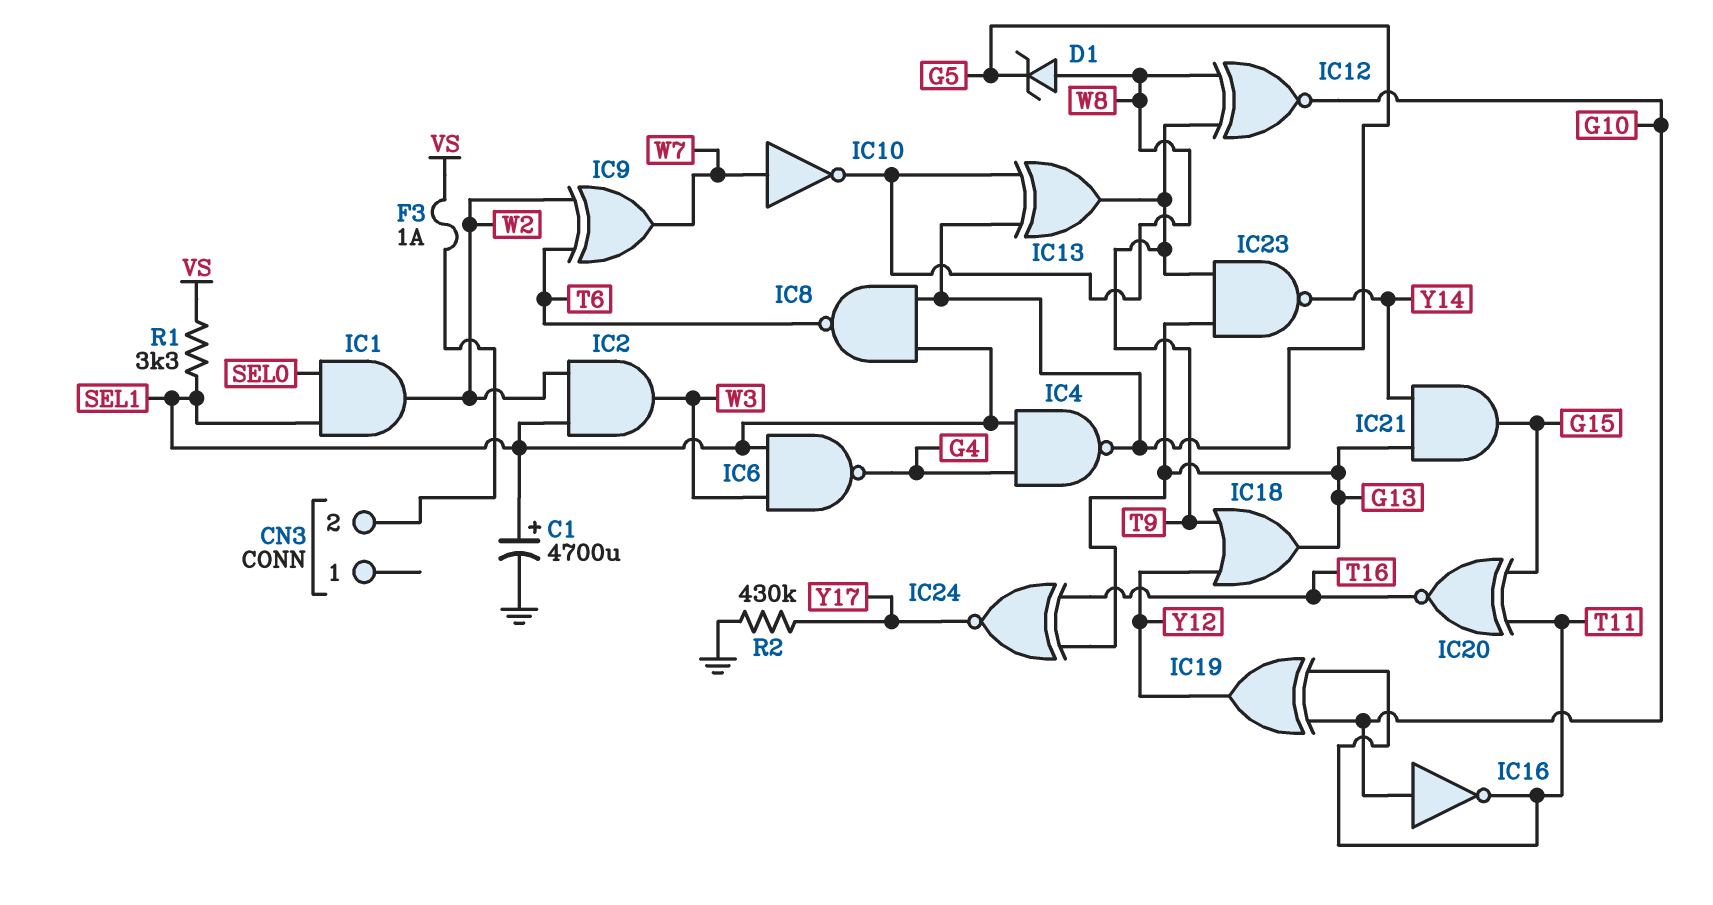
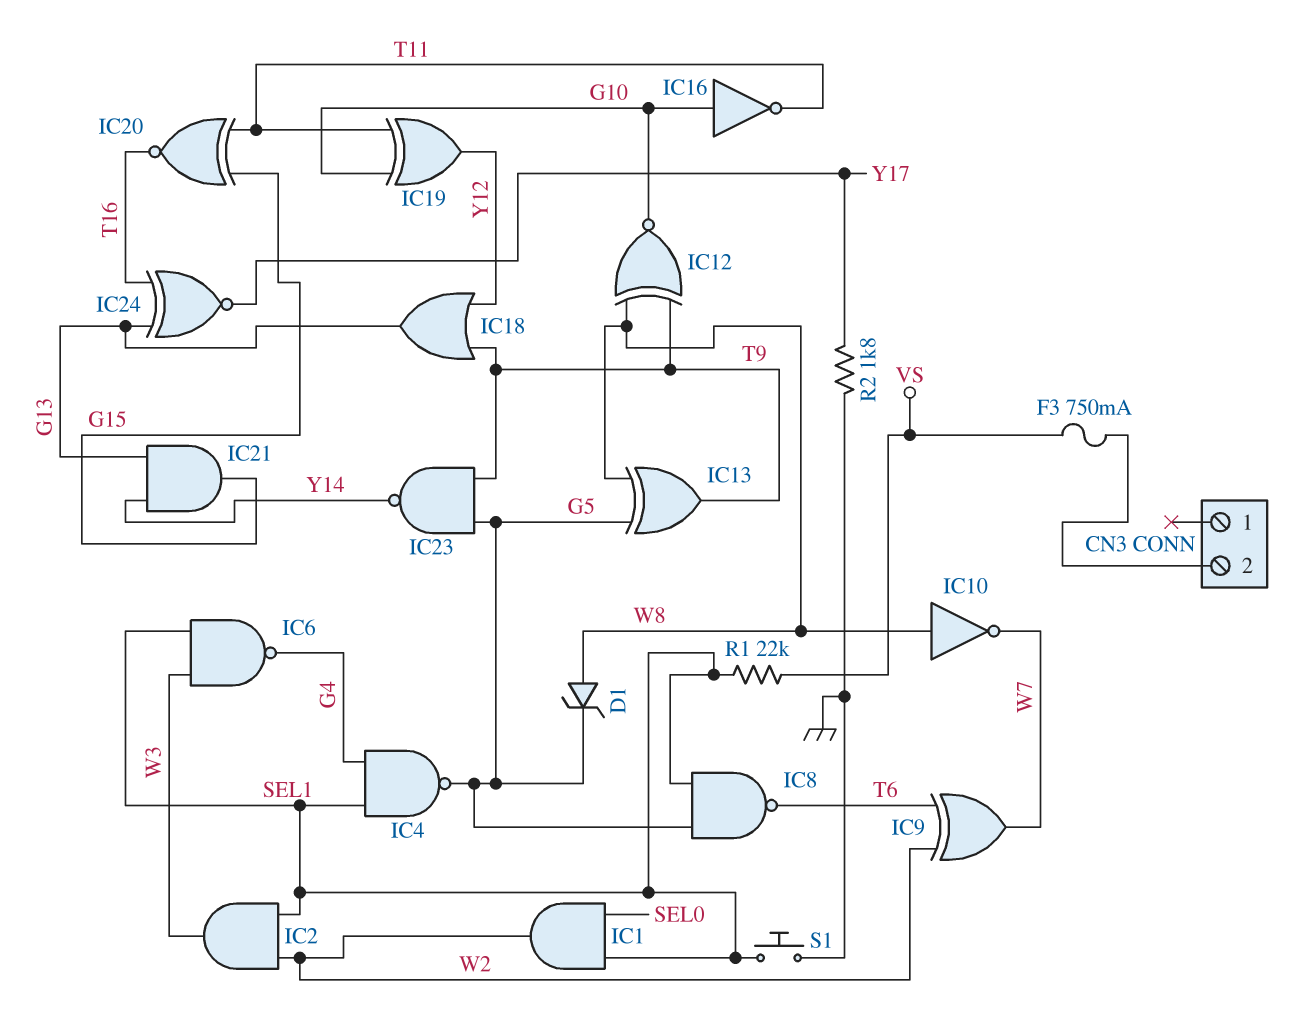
C1: 4700uF (plus SEL1, minus GND) -> none
F3: 1A (CN3/2, VS) -> 750mA (CN3/2, VS)
IC10: NOT (in W7, out W8) -> NOT (in W8, out W7)
IC23: NAND (in G13, in T9, out Y14) -> NAND (in G5, in T9, out Y14)
R1: 3.3k (SEL1, VS) -> 22k (SEL1, VS)
R2: 430k (GND, Y17) -> 1.8k (GND, Y17)
S1: none -> button (GND, SEL1)

